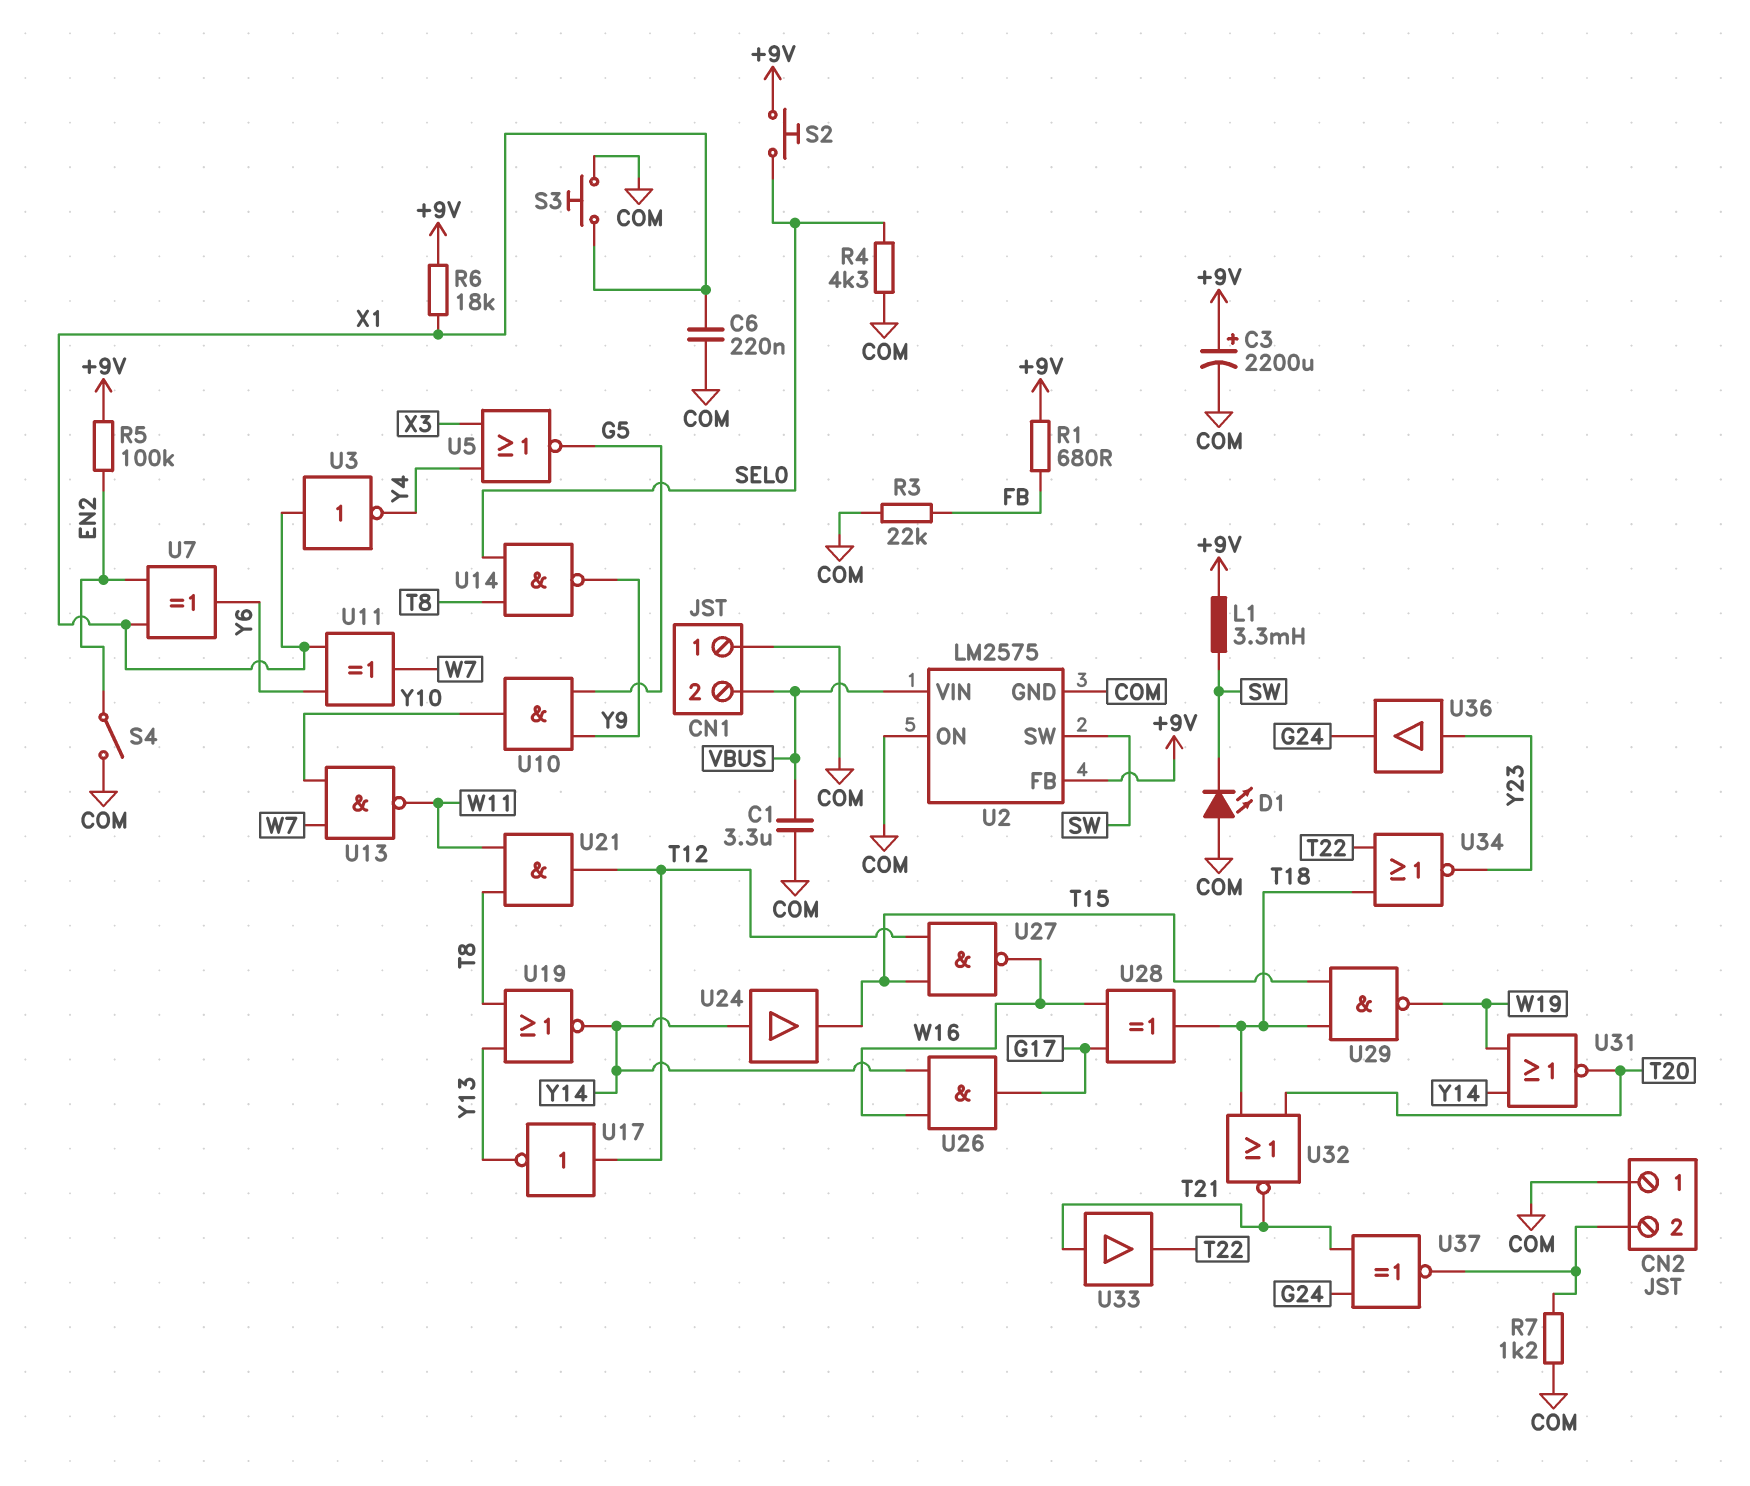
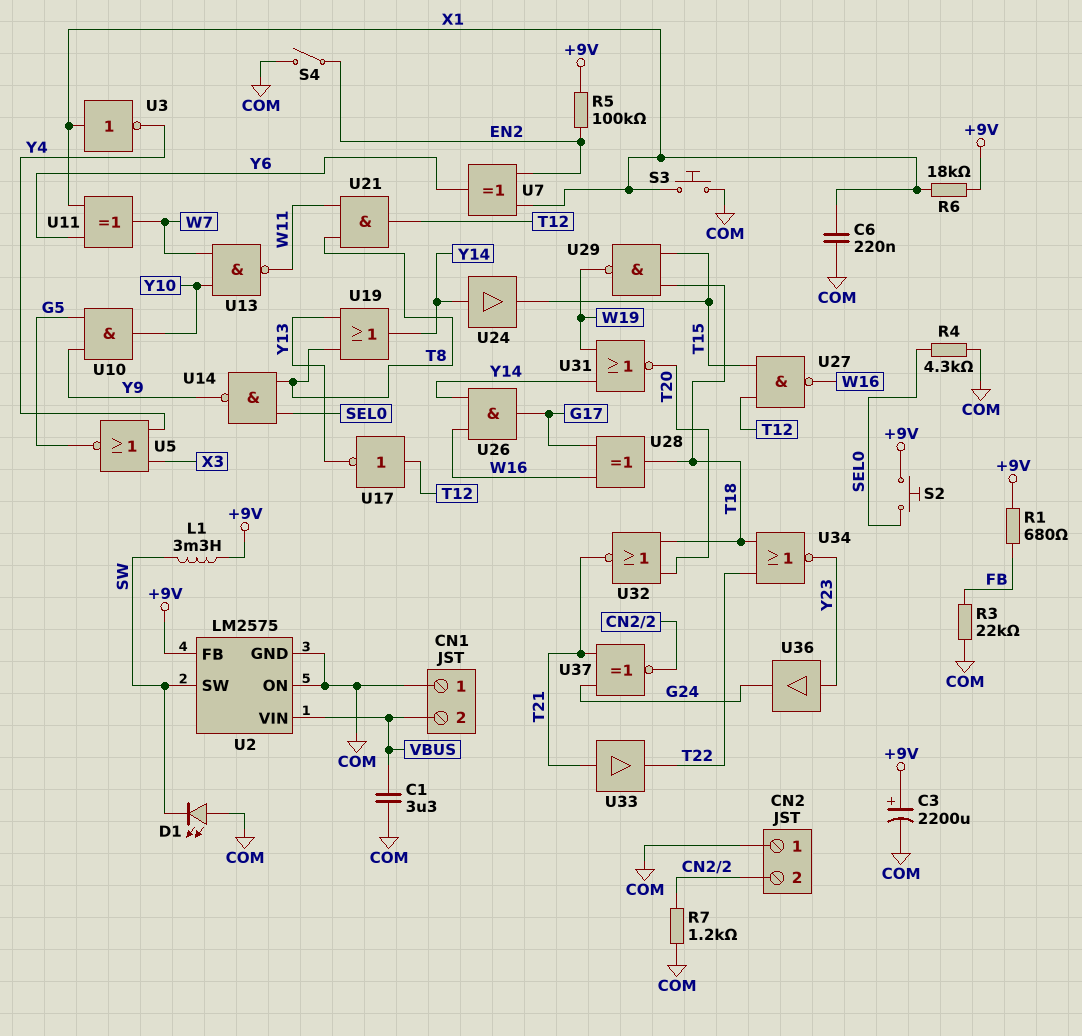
U19: NOR (in T8, in Y13, out Y14) -> OR (in T8, in Y13, out Y14)

